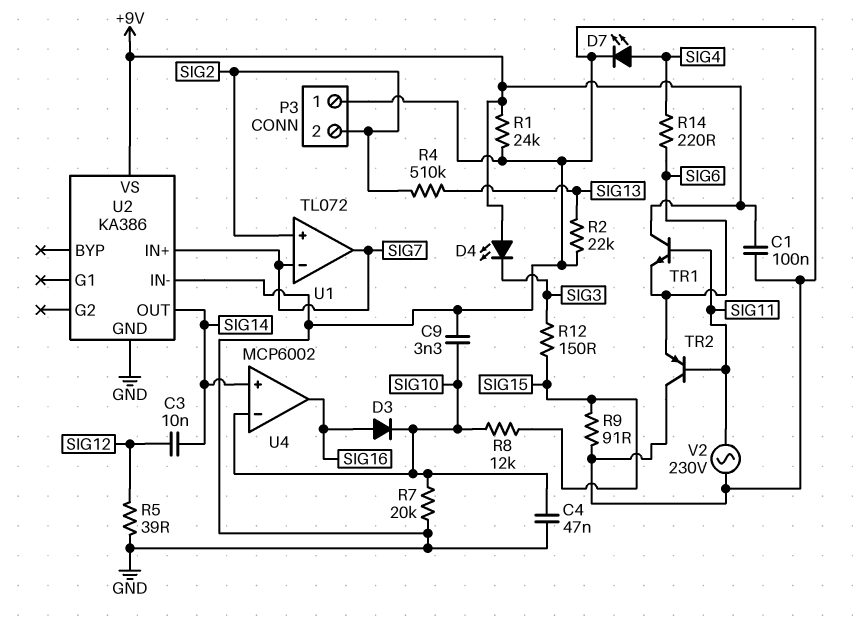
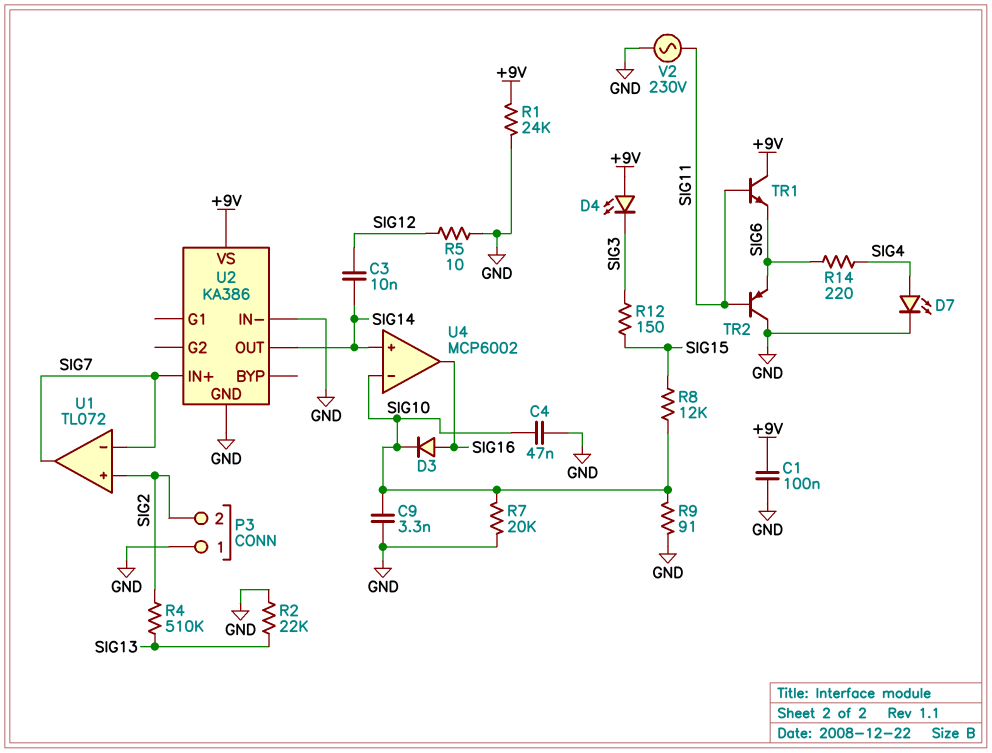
R5: 39 (GND, SIG12) -> 10 (GND, SIG12)
R9: 91 (GND, SIG15) -> 91 (GND, SIG10)

